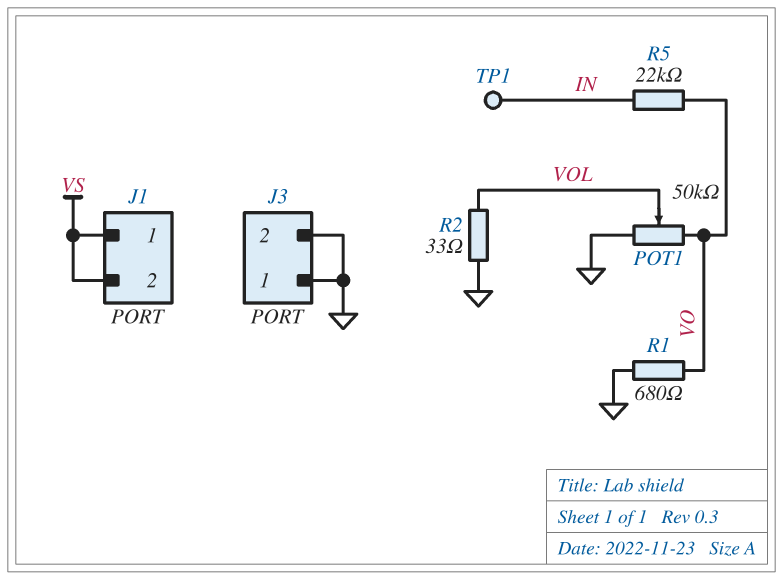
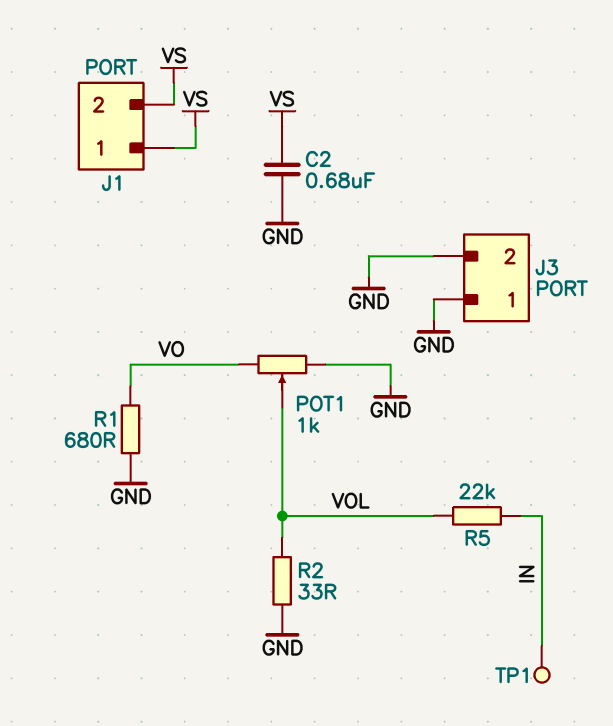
C2: none -> 680nF (GND, VS)
POT1: 50k (GND, VO, wiper VOL) -> 1k (GND, VO, wiper VOL)
R5: 22k (IN, VO) -> 22k (IN, VOL)

